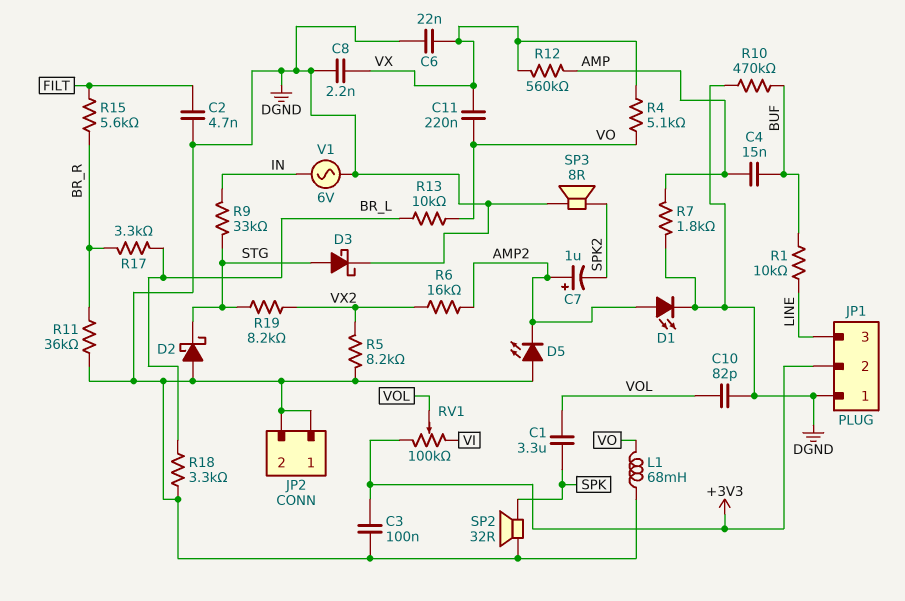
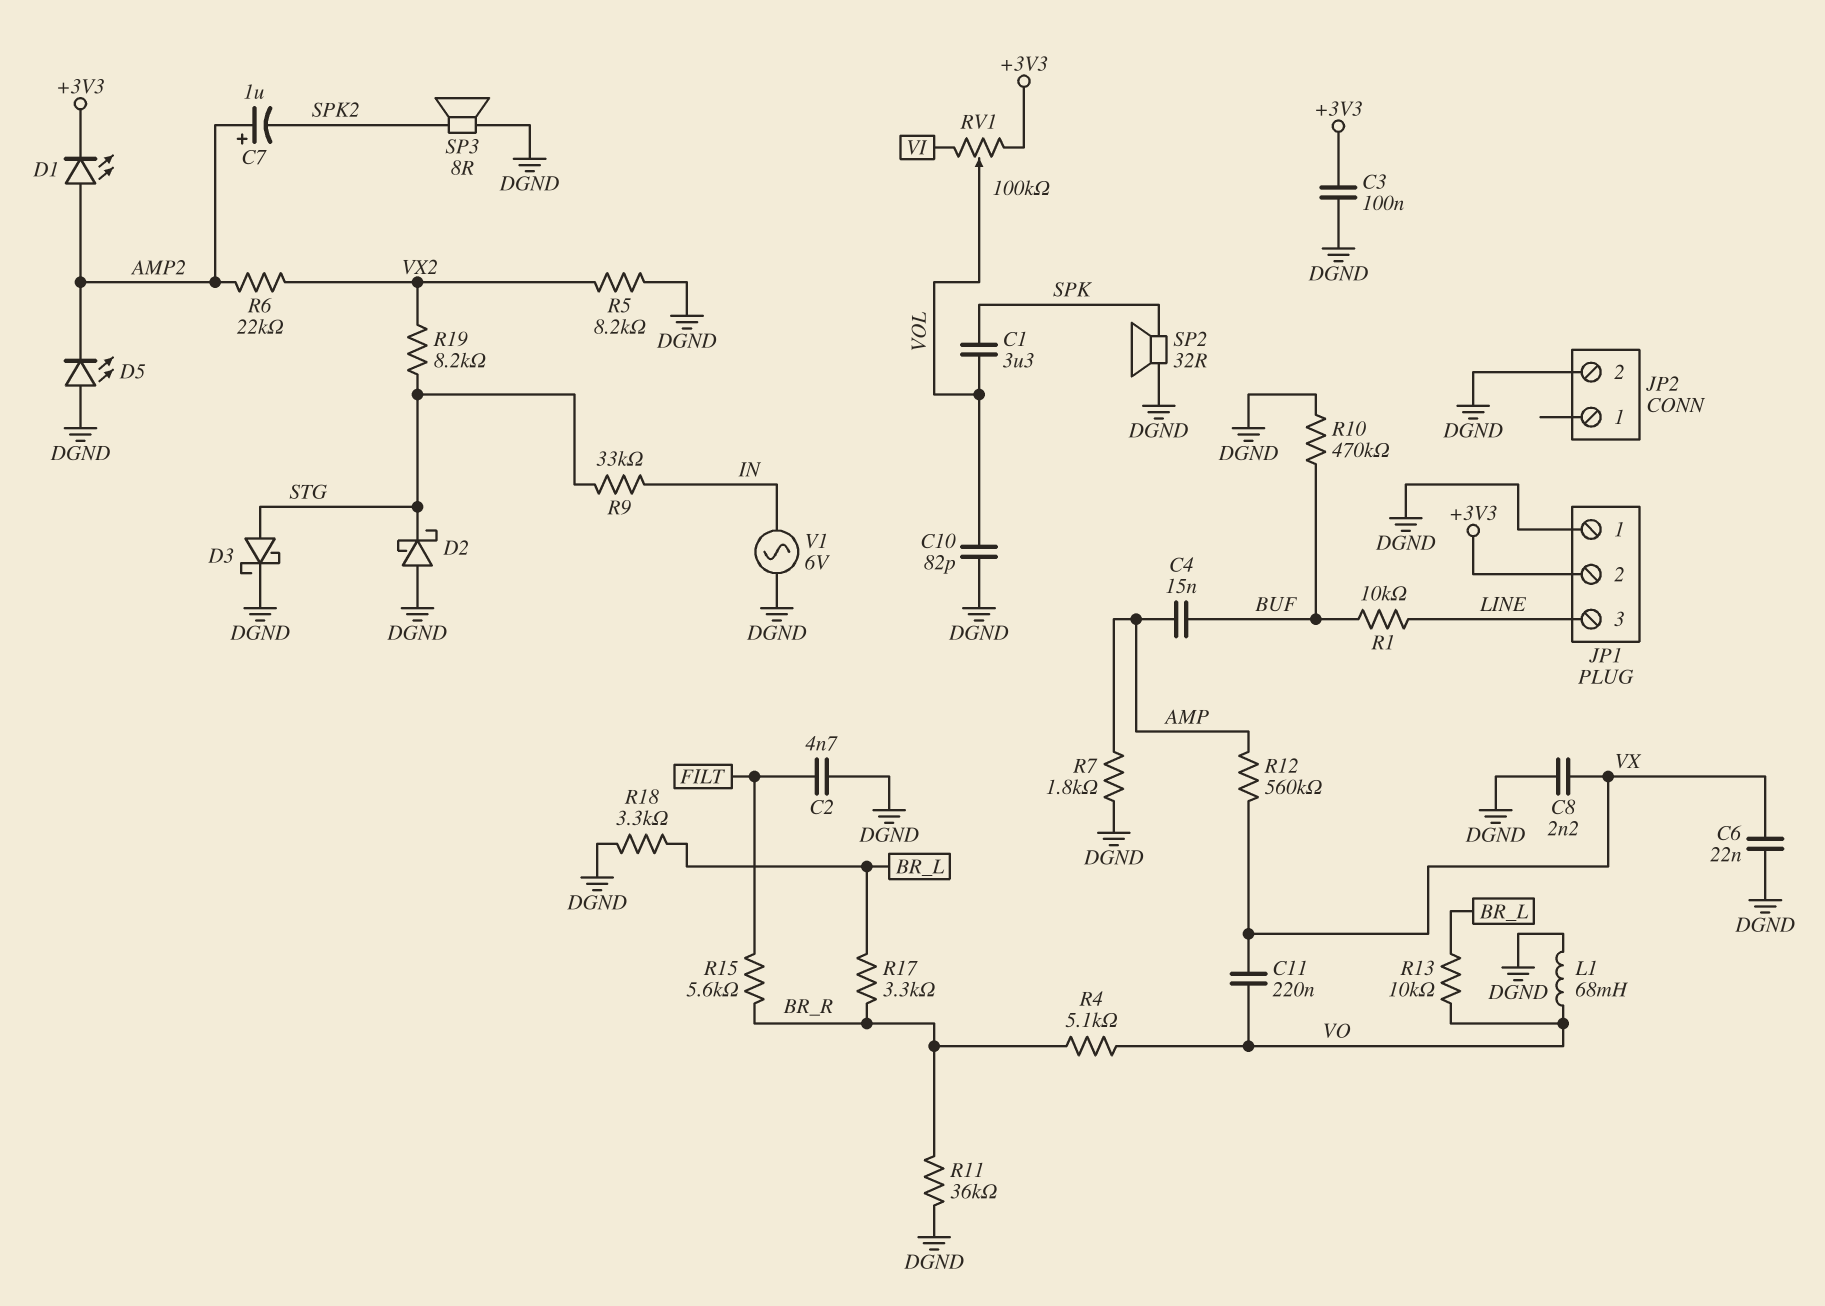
D1: LED (A AMP2, K DGND) -> LED (A AMP2, K +3V3)
JP2 pin 1: DGND -> none
R4: 5.1k (VO, VX) -> 5.1k (BR_R, VO)
R6: 16k (AMP2, VX2) -> 22k (AMP2, VX2)

